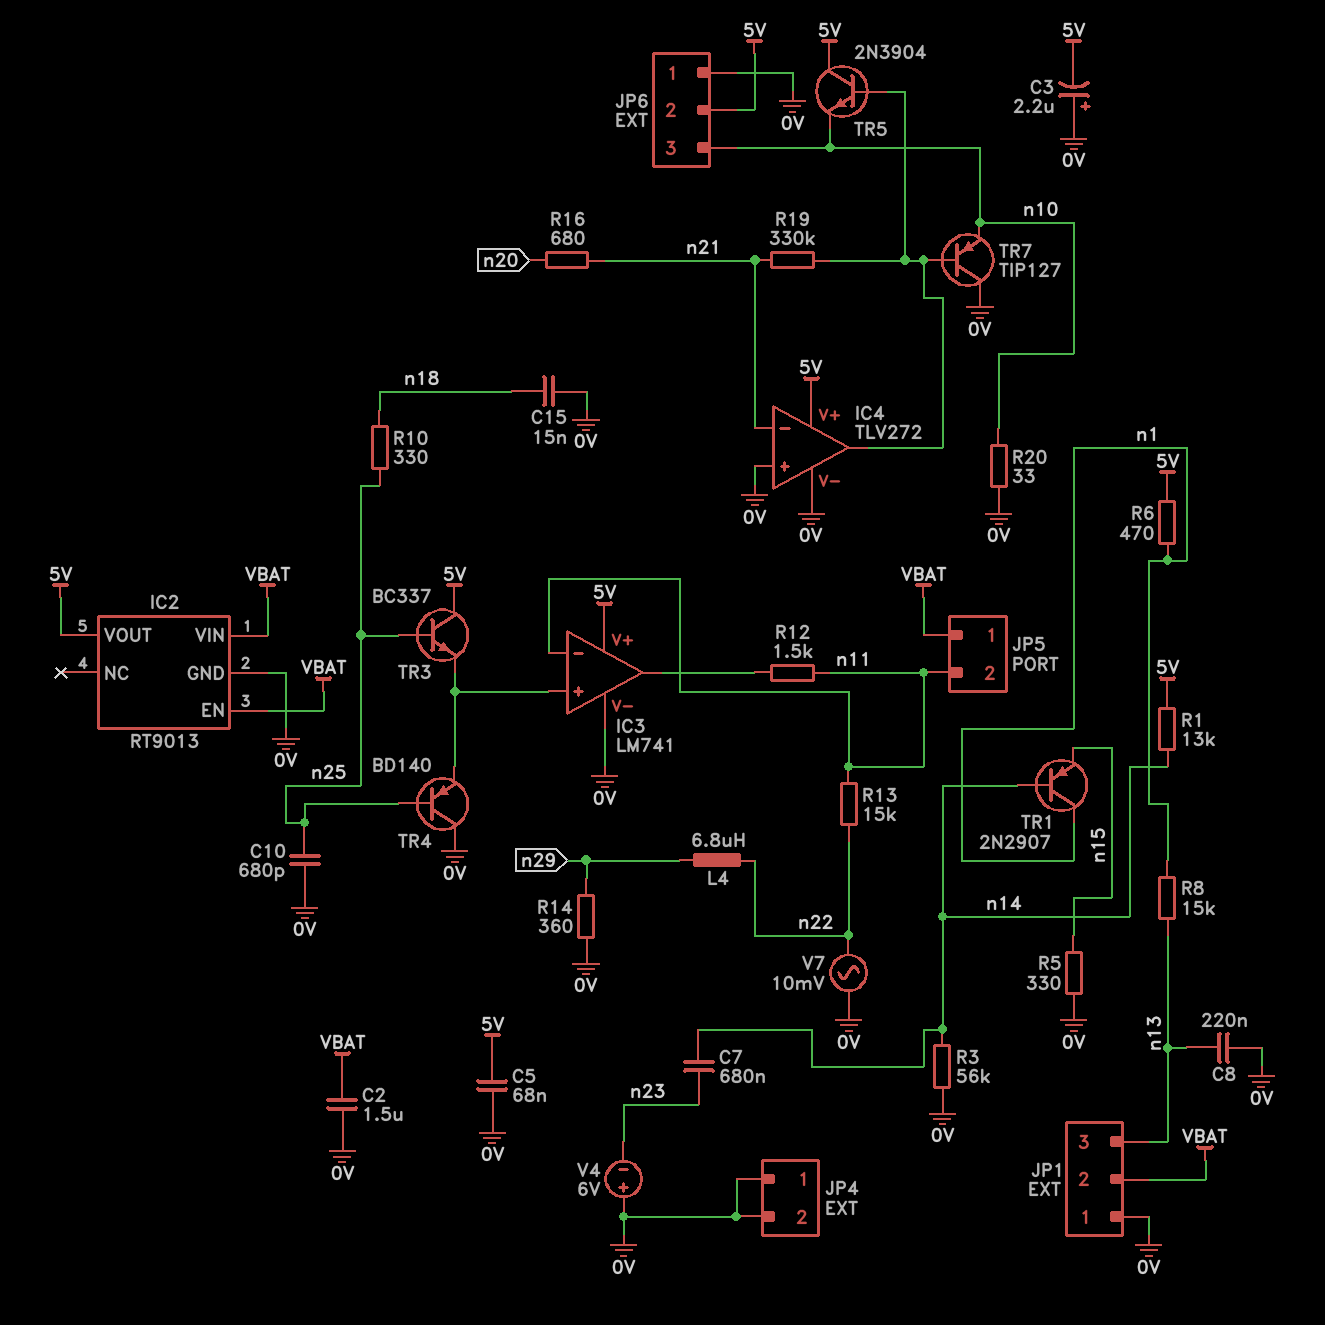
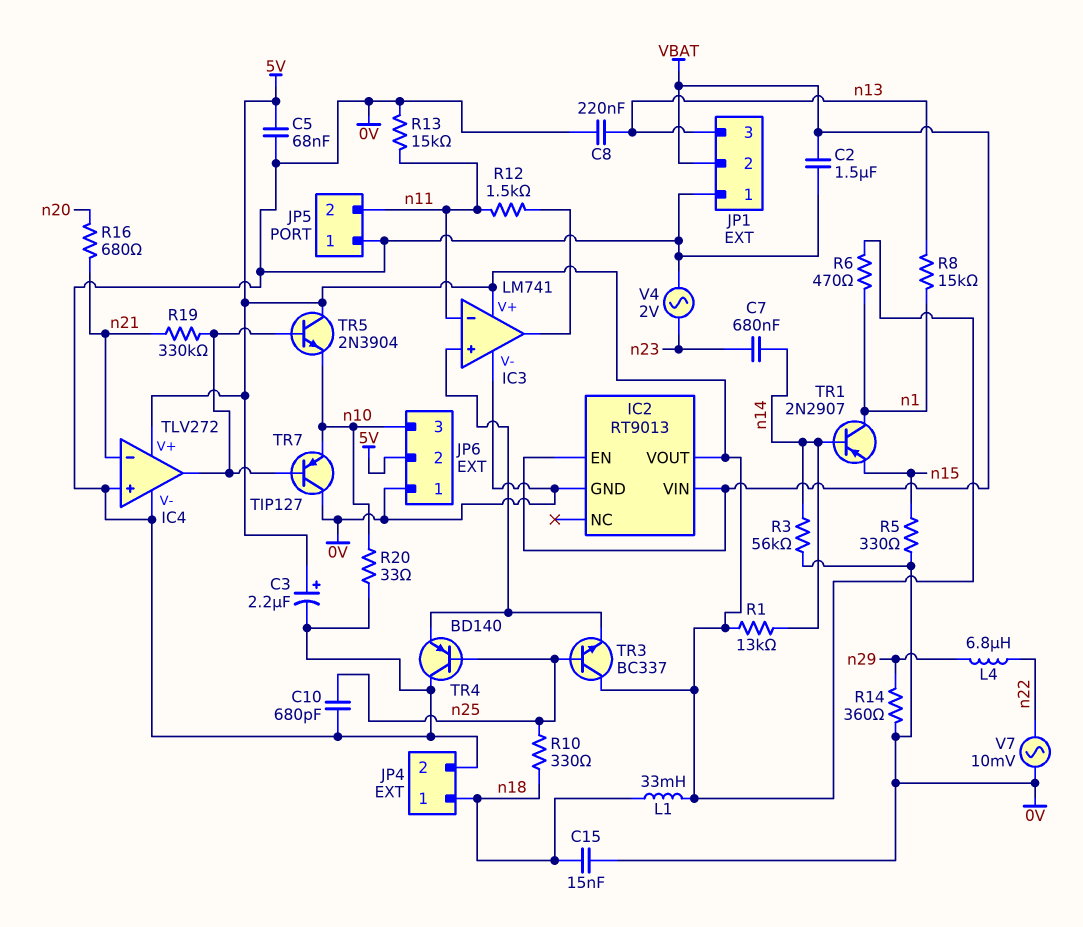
C3: 2.2uF (plus 0V, minus 5V) -> 2.2uF (plus 5V, minus 0V)
JP4 pin 1: 0V -> n18
JP5 pin 1: VBAT -> 0V
L1: none -> 33mH (5V, n18)
R13: 15k (n11, n22) -> 15k (0V, n11)
V4: 6V (plus 0V, minus n23) -> AC 2V (0V, n23)

